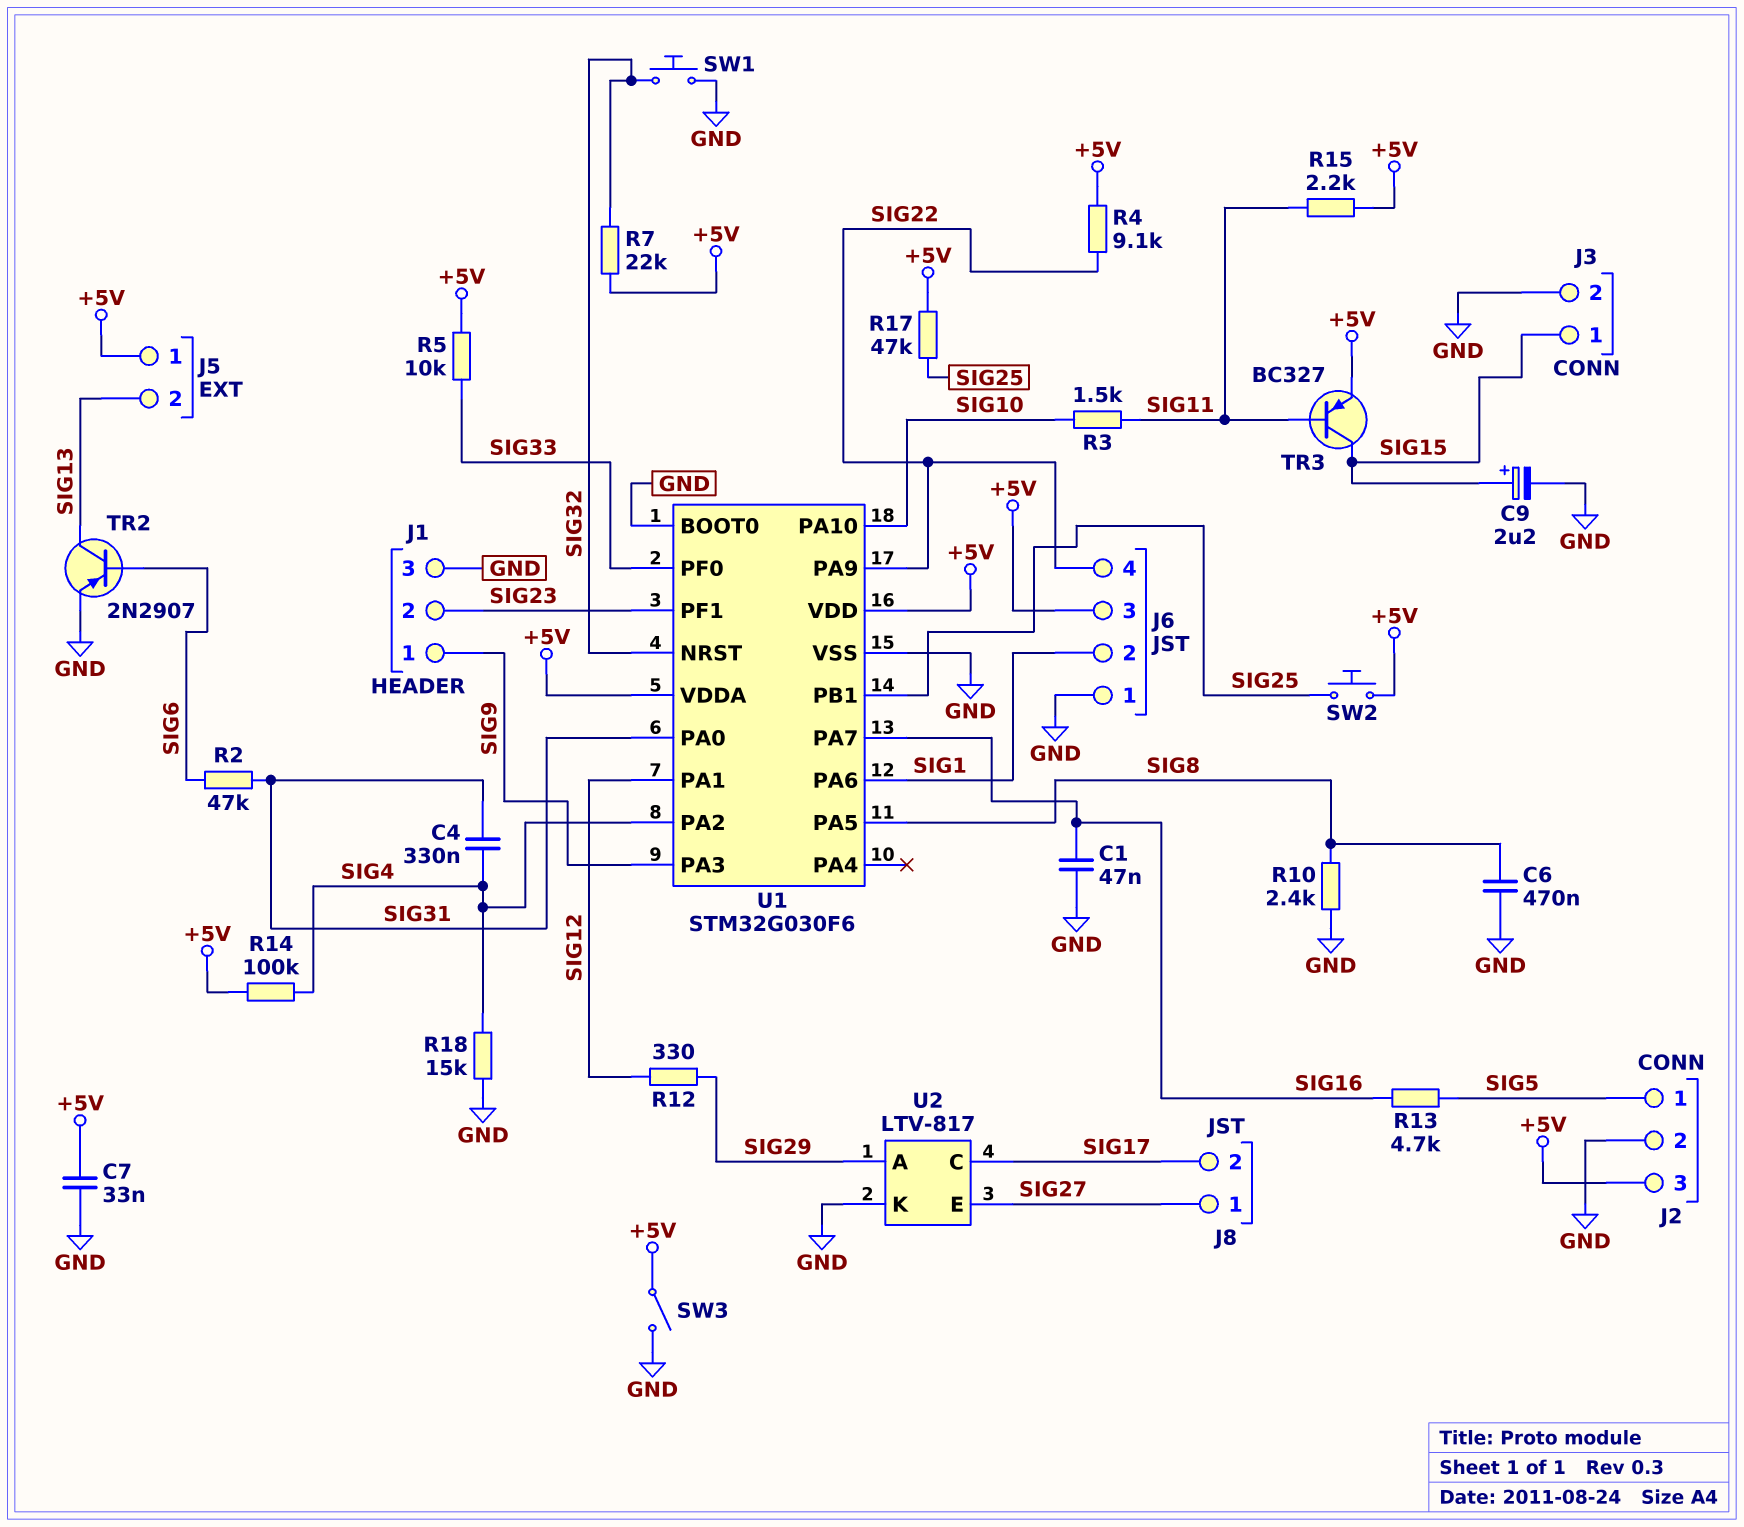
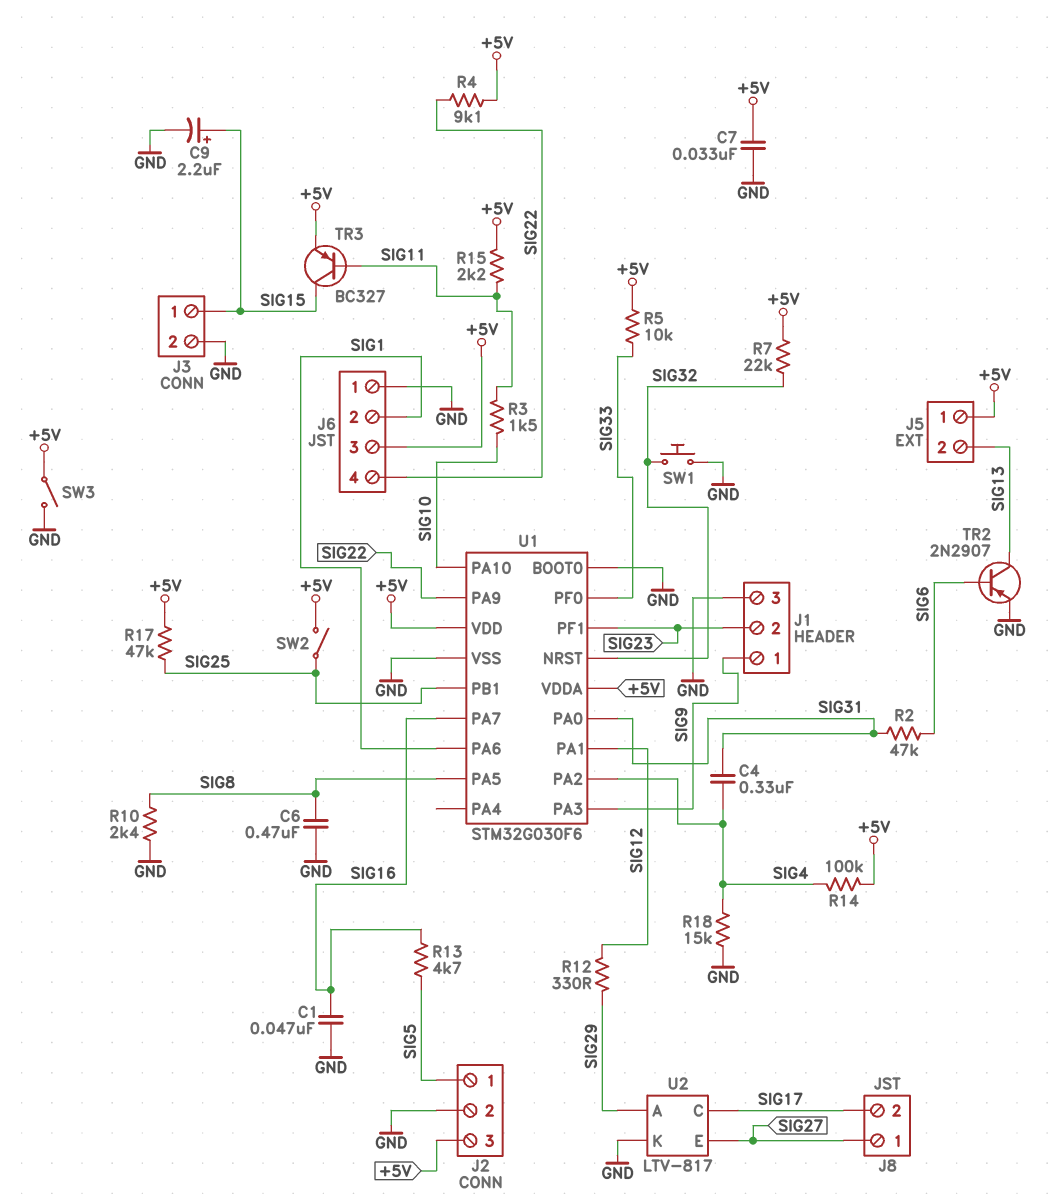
SW2: button (+5V, SIG25) -> switch (+5V, SIG25)

